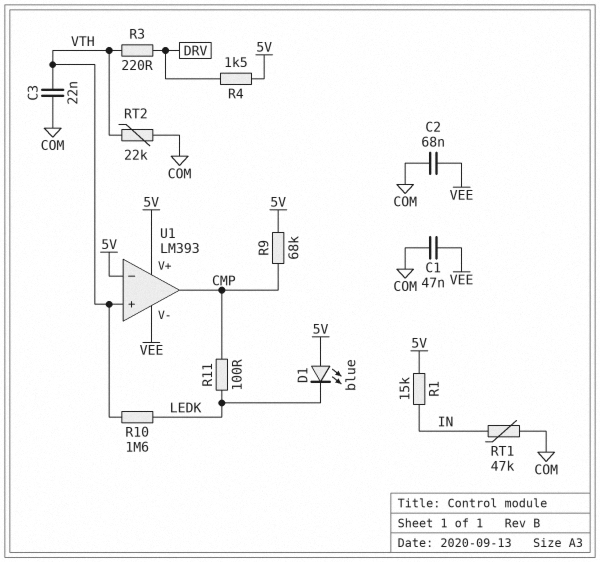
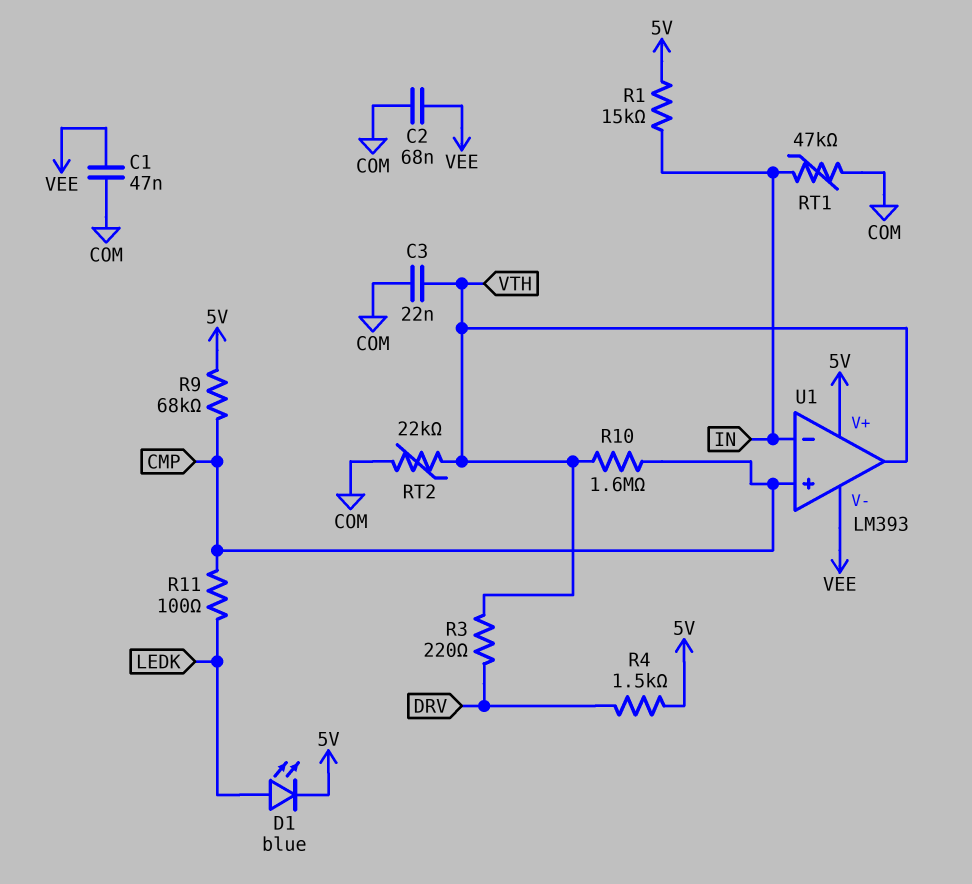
D1: LED blue (A 5V, K LEDK) -> LED blue (A LEDK, K 5V)
R10: 1.6M (LEDK, VTH) -> 1.6M (CMP, VTH)
U1 pin in+: VTH -> CMP
U1 pin in-: 5V -> IN
U1 pin out: CMP -> VTH

